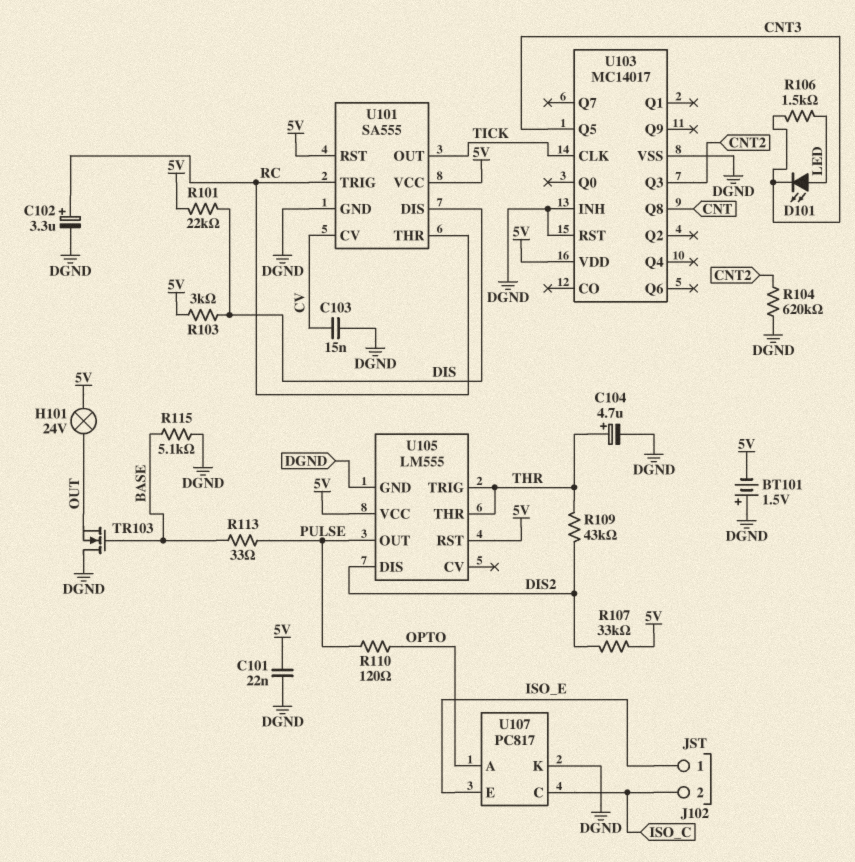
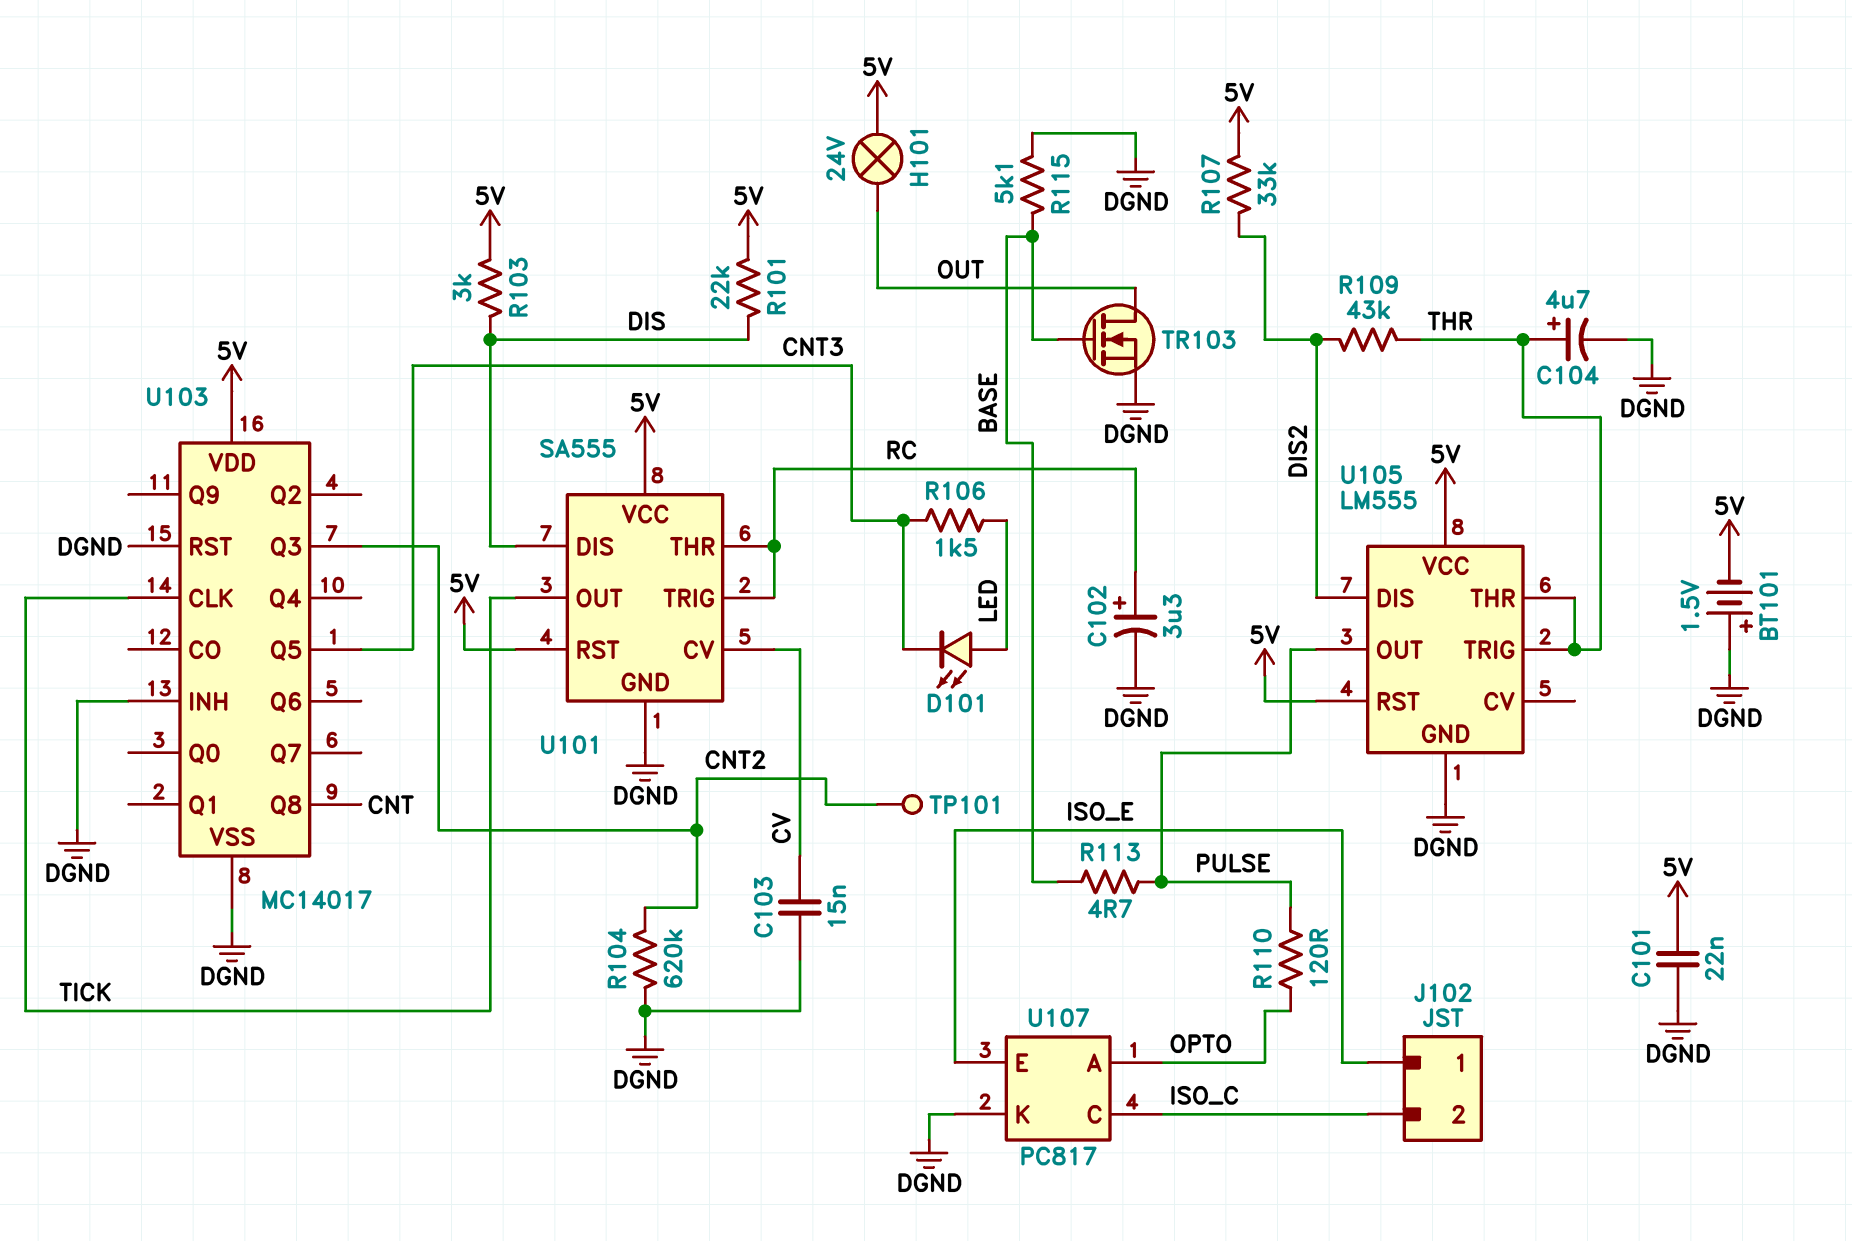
R113: 33 (BASE, PULSE) -> 4.7 (BASE, PULSE)
TP101: none -> test point (CNT2)
TR103: NMOS (G BASE, D DGND, S OUT) -> NMOS (G BASE, D OUT, S DGND)

